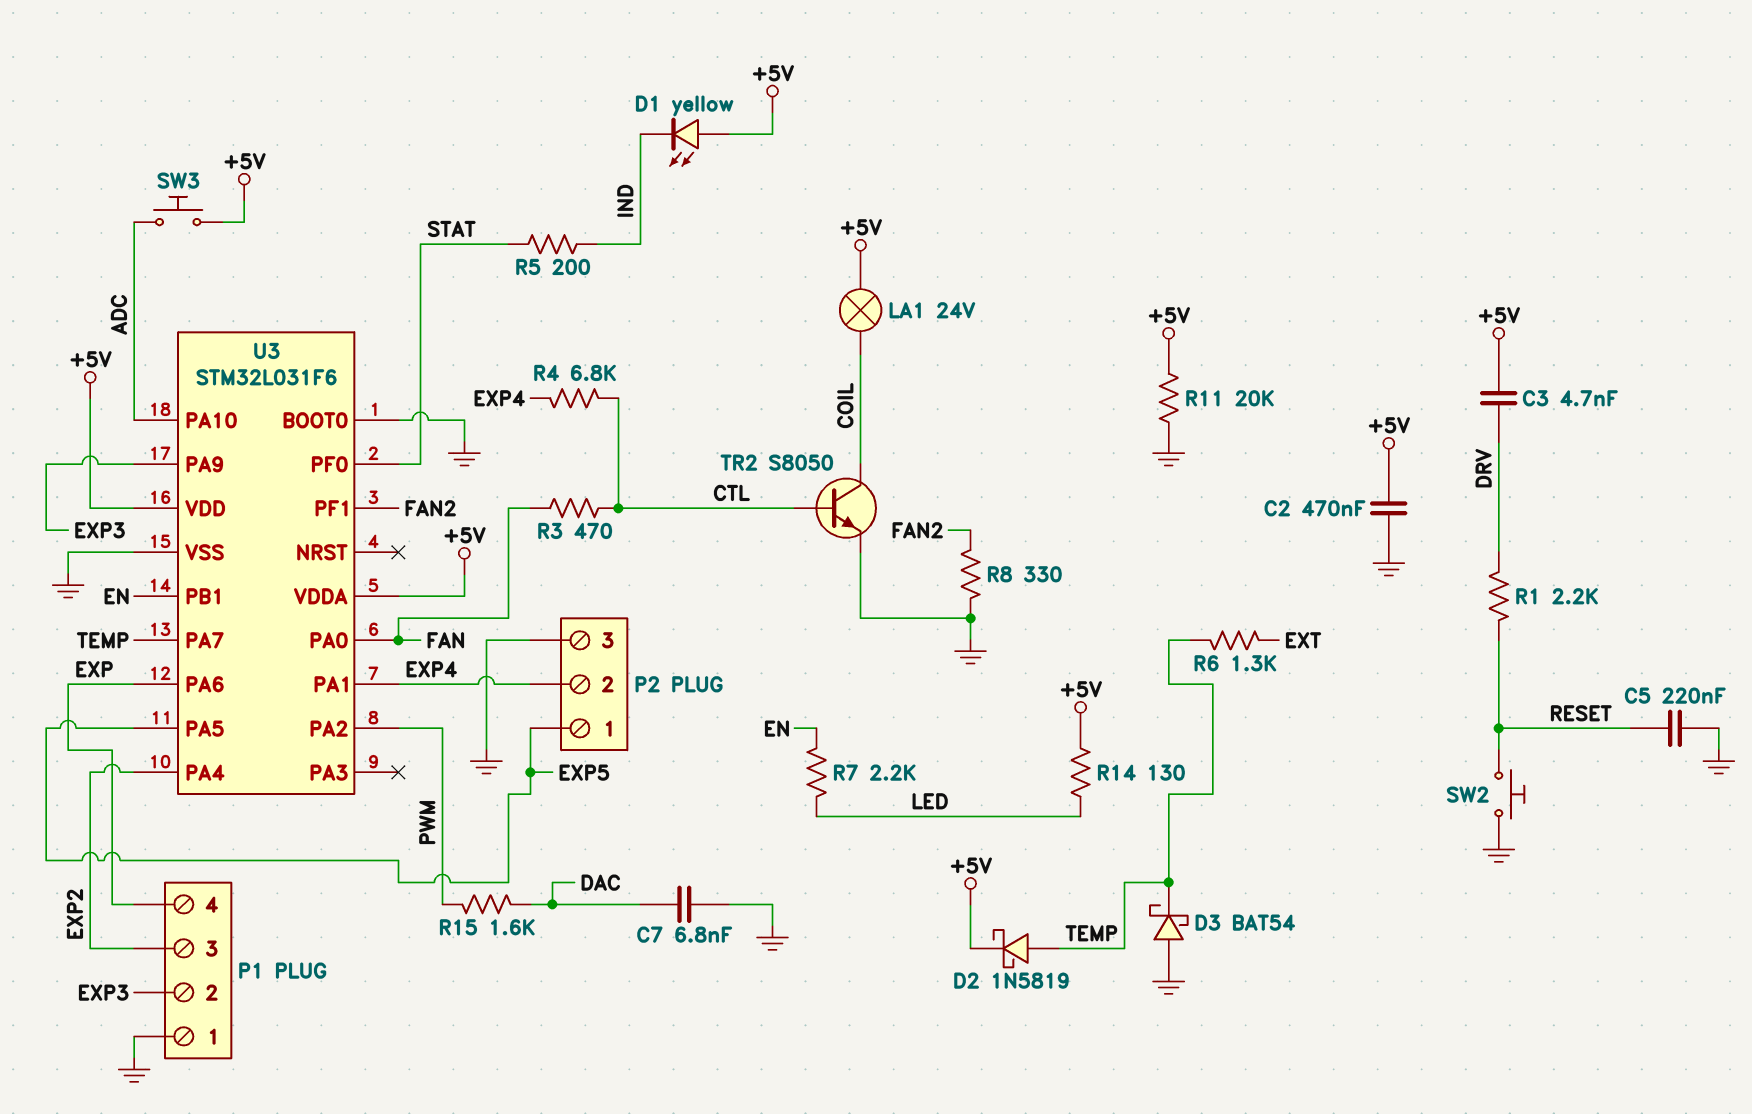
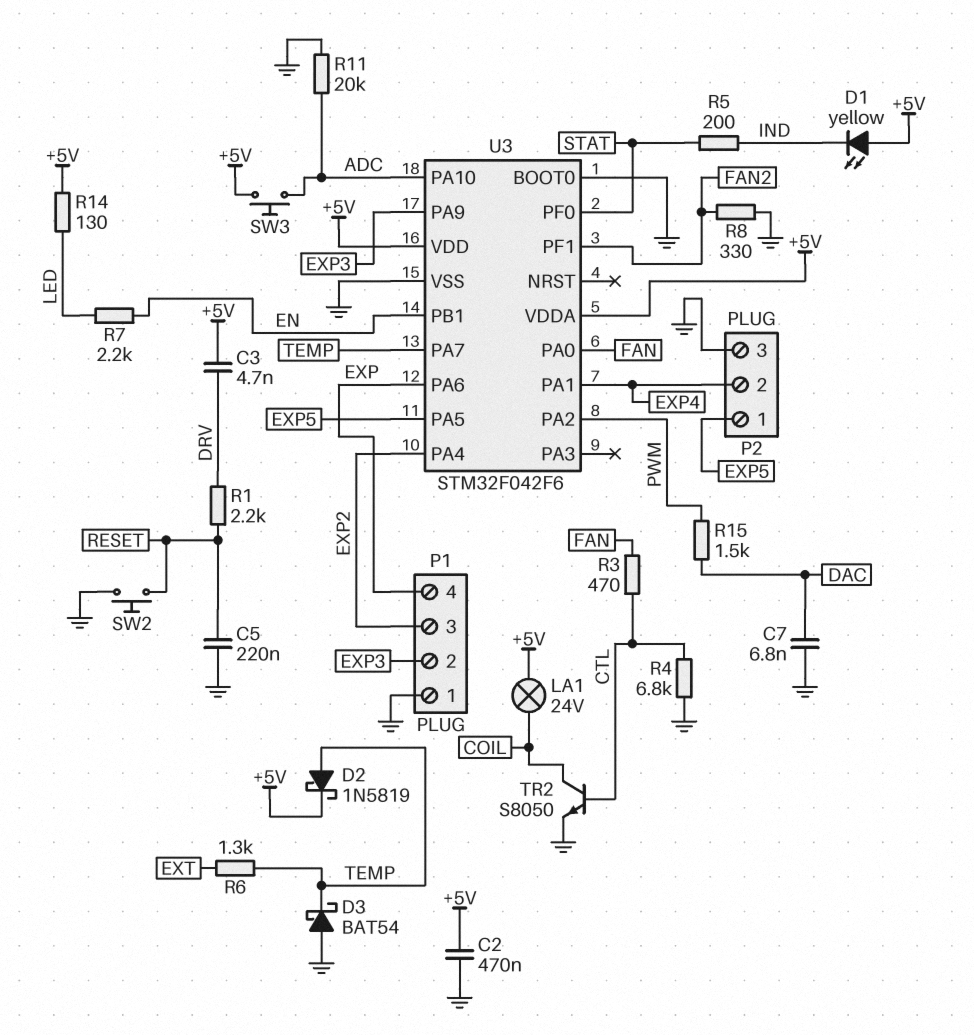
R4: 6.8k (CTL, EXP4) -> 6.8k (CTL, GND)
R11: 20k (+5V, GND) -> 20k (ADC, GND)
R15: 1.6k (DAC, PWM) -> 1.5k (DAC, PWM)
U3: STM32L031F6 -> STM32F042F6

